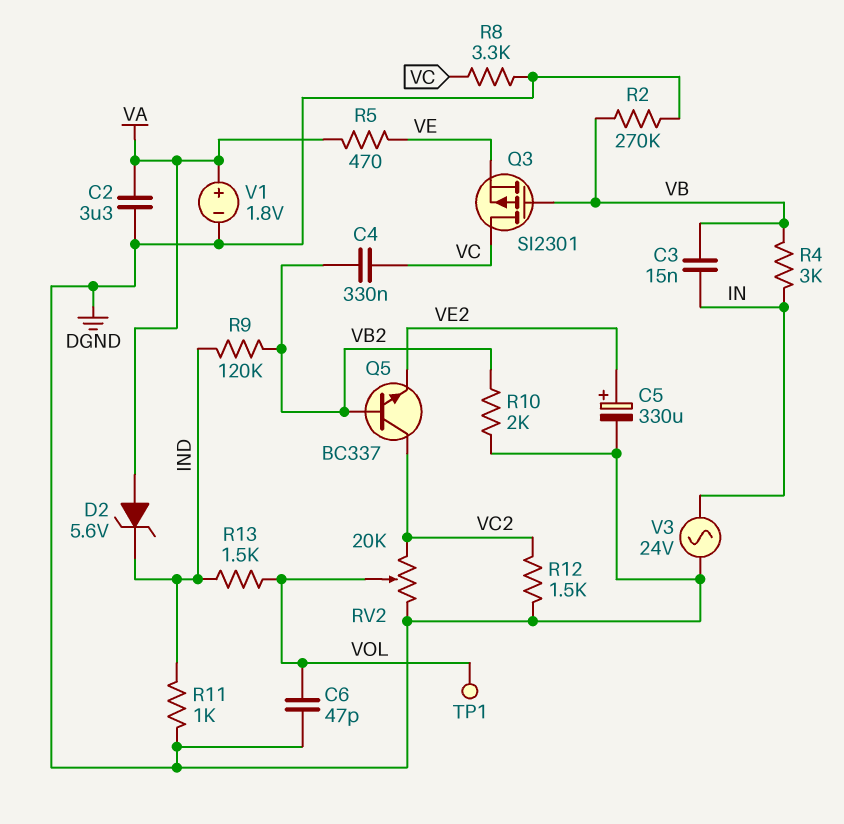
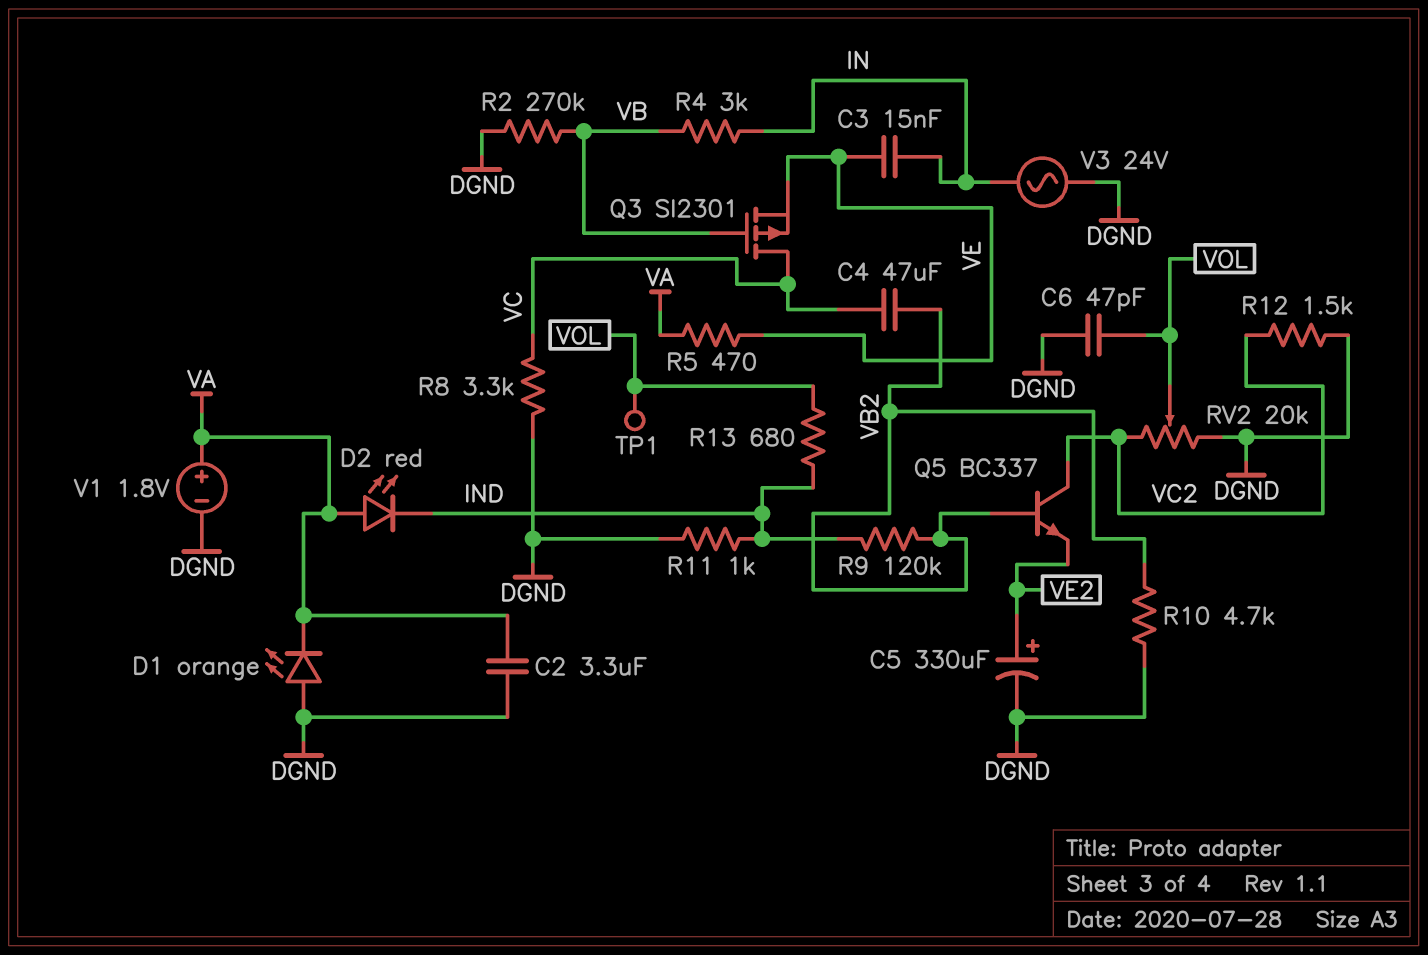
C3: 15nF (IN, VB) -> 15nF (IN, VE)
C4: 330nF (VB2, VC) -> 47uF (VB2, VC)
D1: none -> LED orange (A DGND, K VA)
D2: zener 5.6V (A VA, K IND) -> LED red (A VA, K IND)
R10: 2k (DGND, VB2) -> 4.7k (DGND, VB2)
R13: 1.5k (IND, VOL) -> 680 (IND, VOL)

